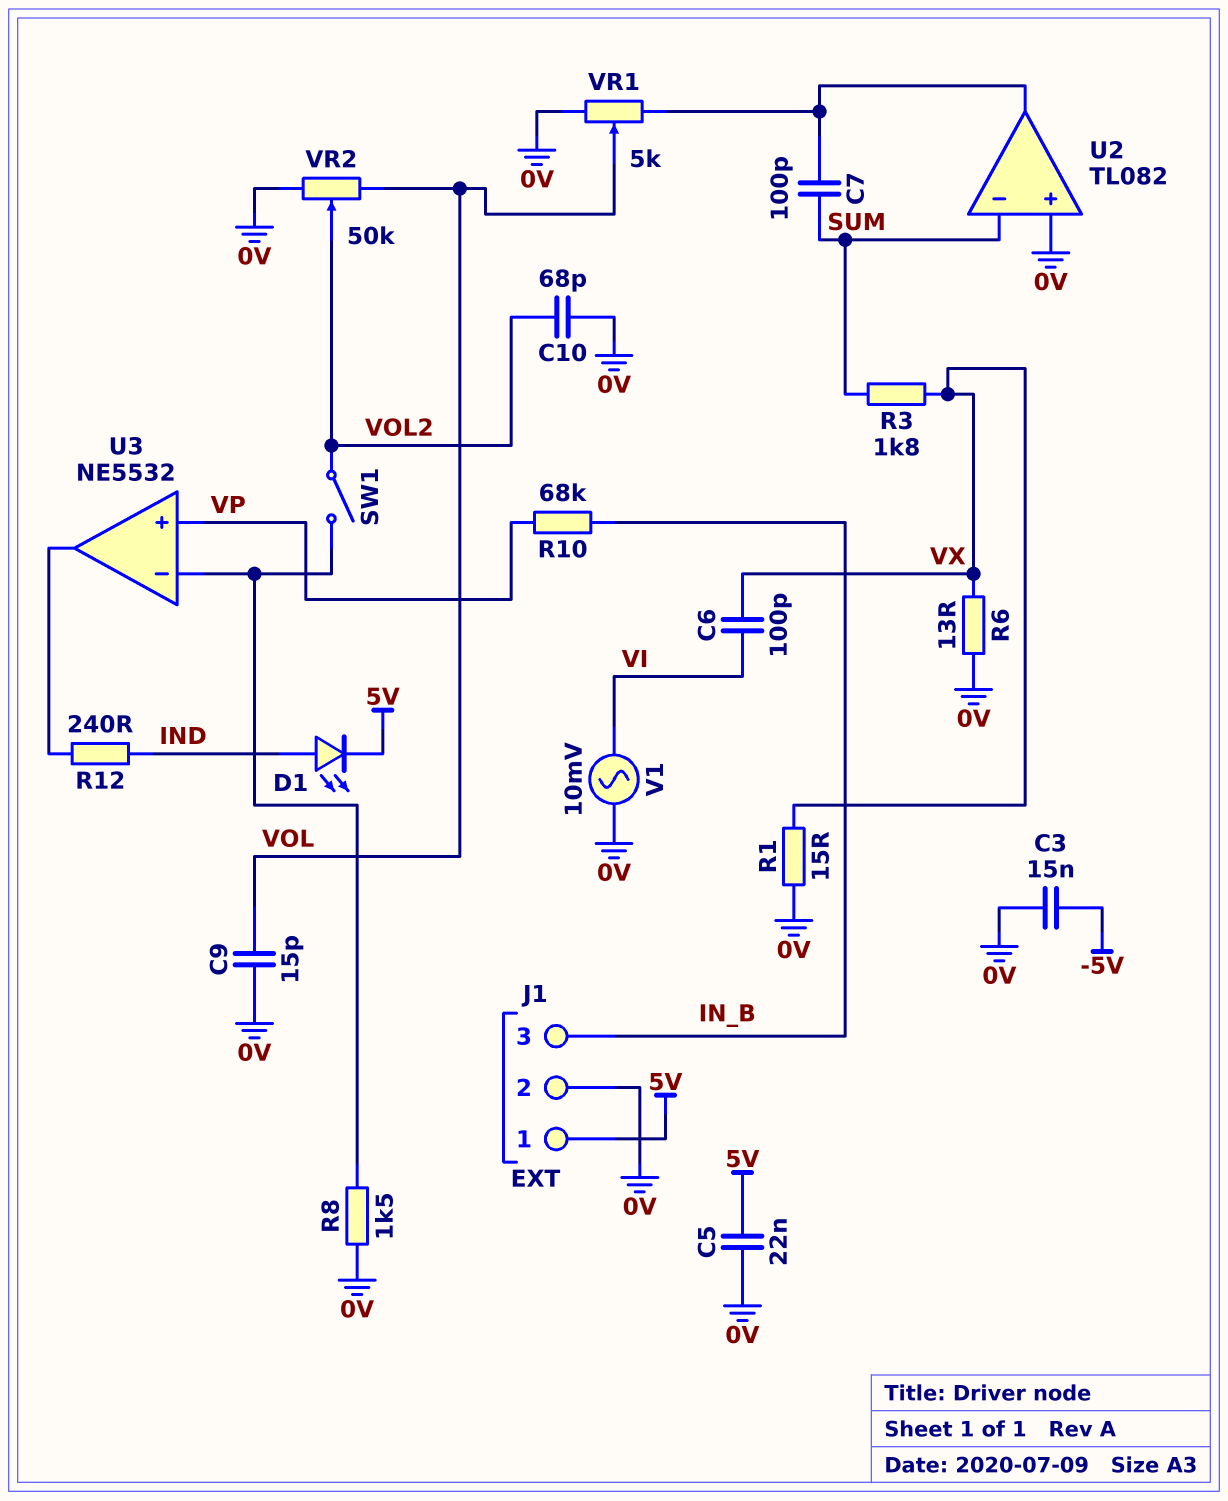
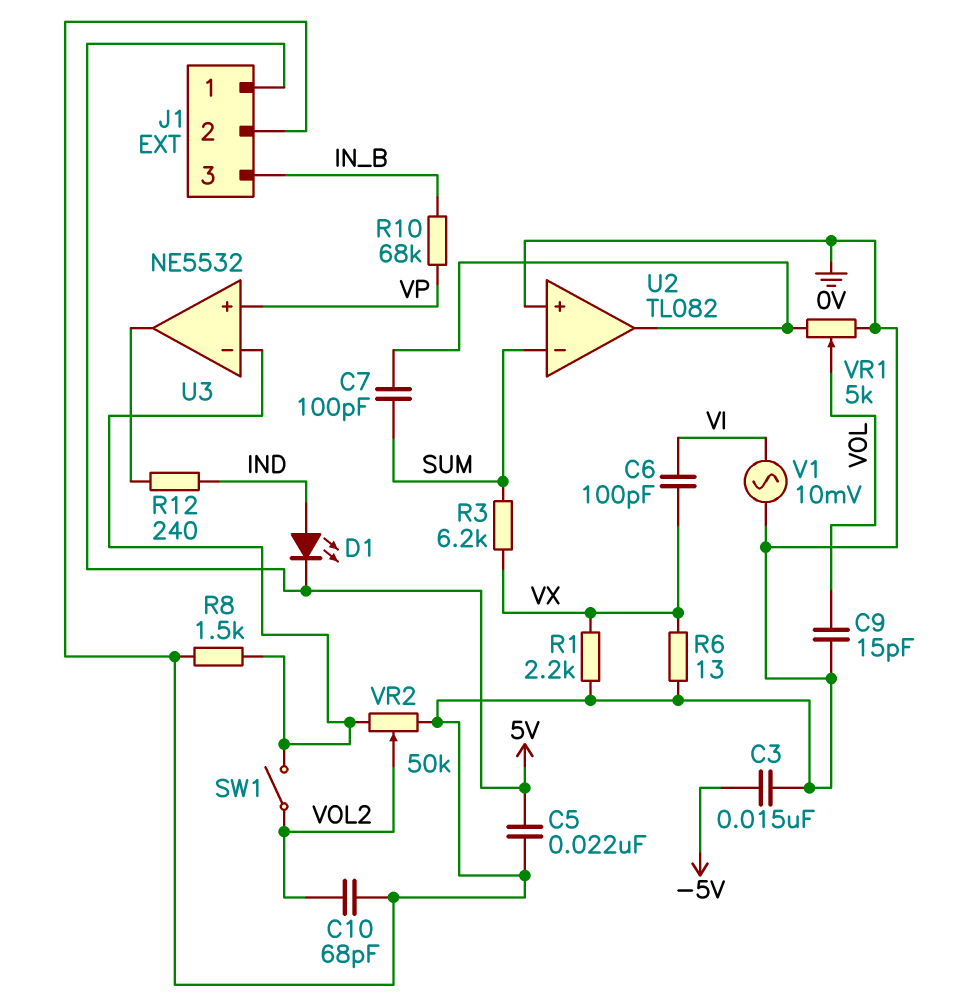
R1: 15 (0V, VX) -> 2.2k (0V, VX)
R3: 1.8k (SUM, VX) -> 6.2k (SUM, VX)
VR2: 50k (0V, VOL, wiper VOL2) -> 50k (0V, U3/in-, wiper VOL2)

